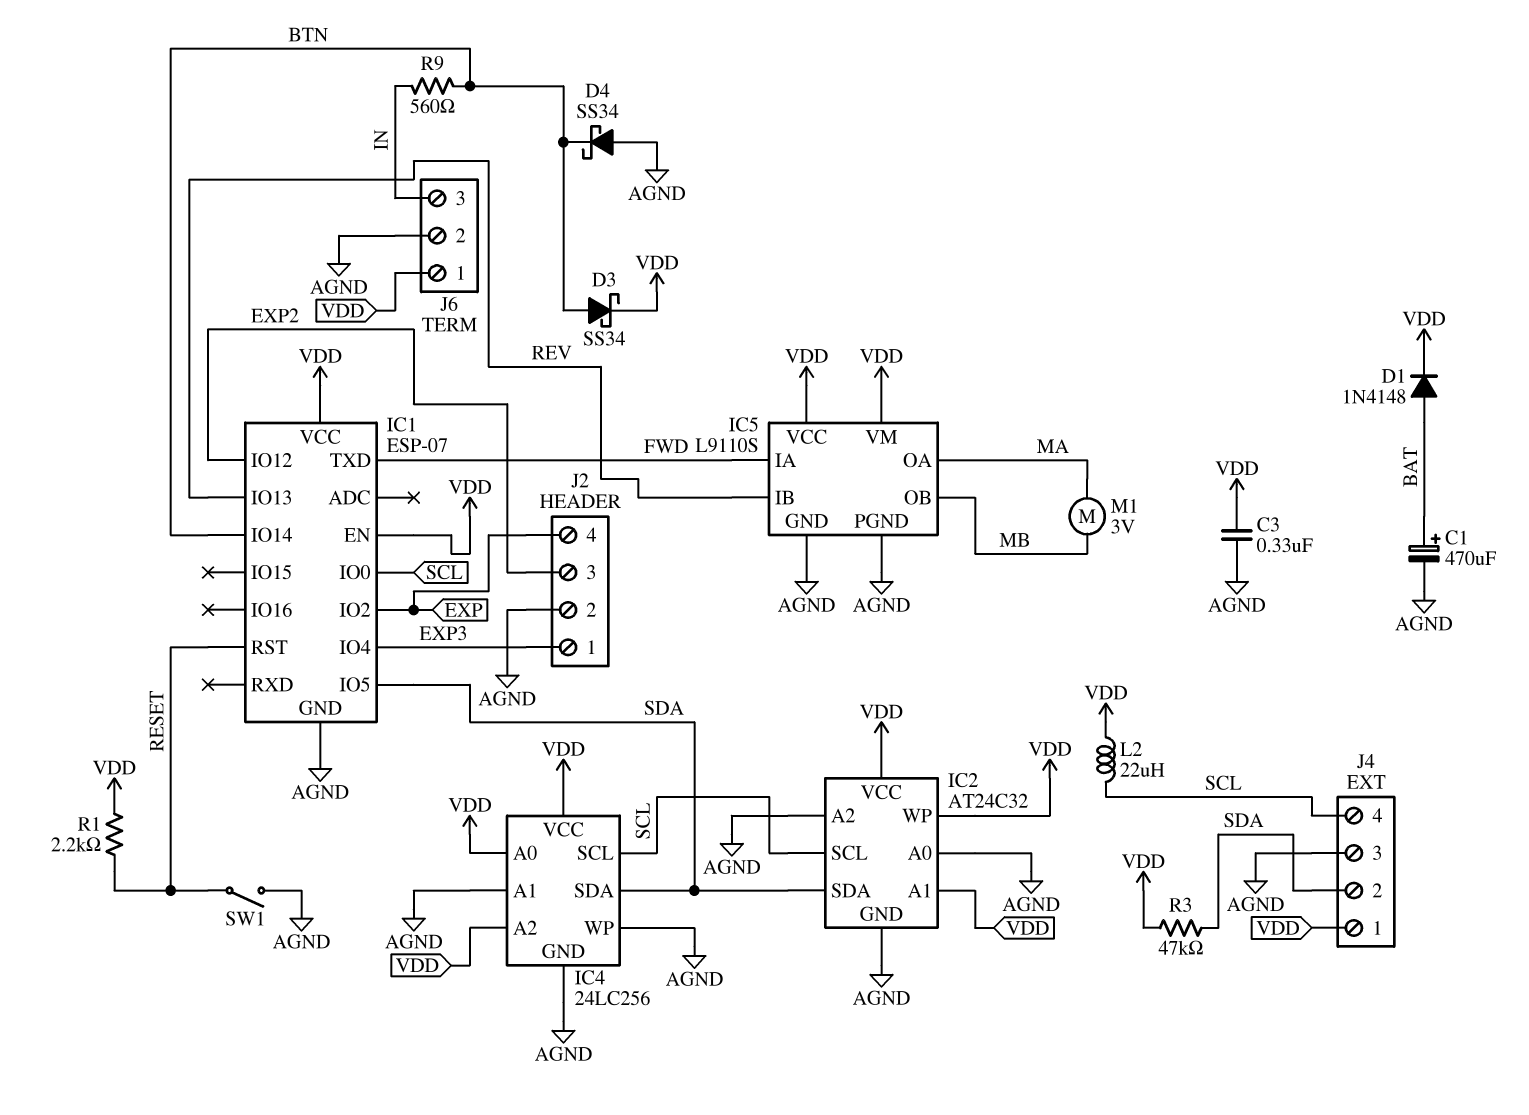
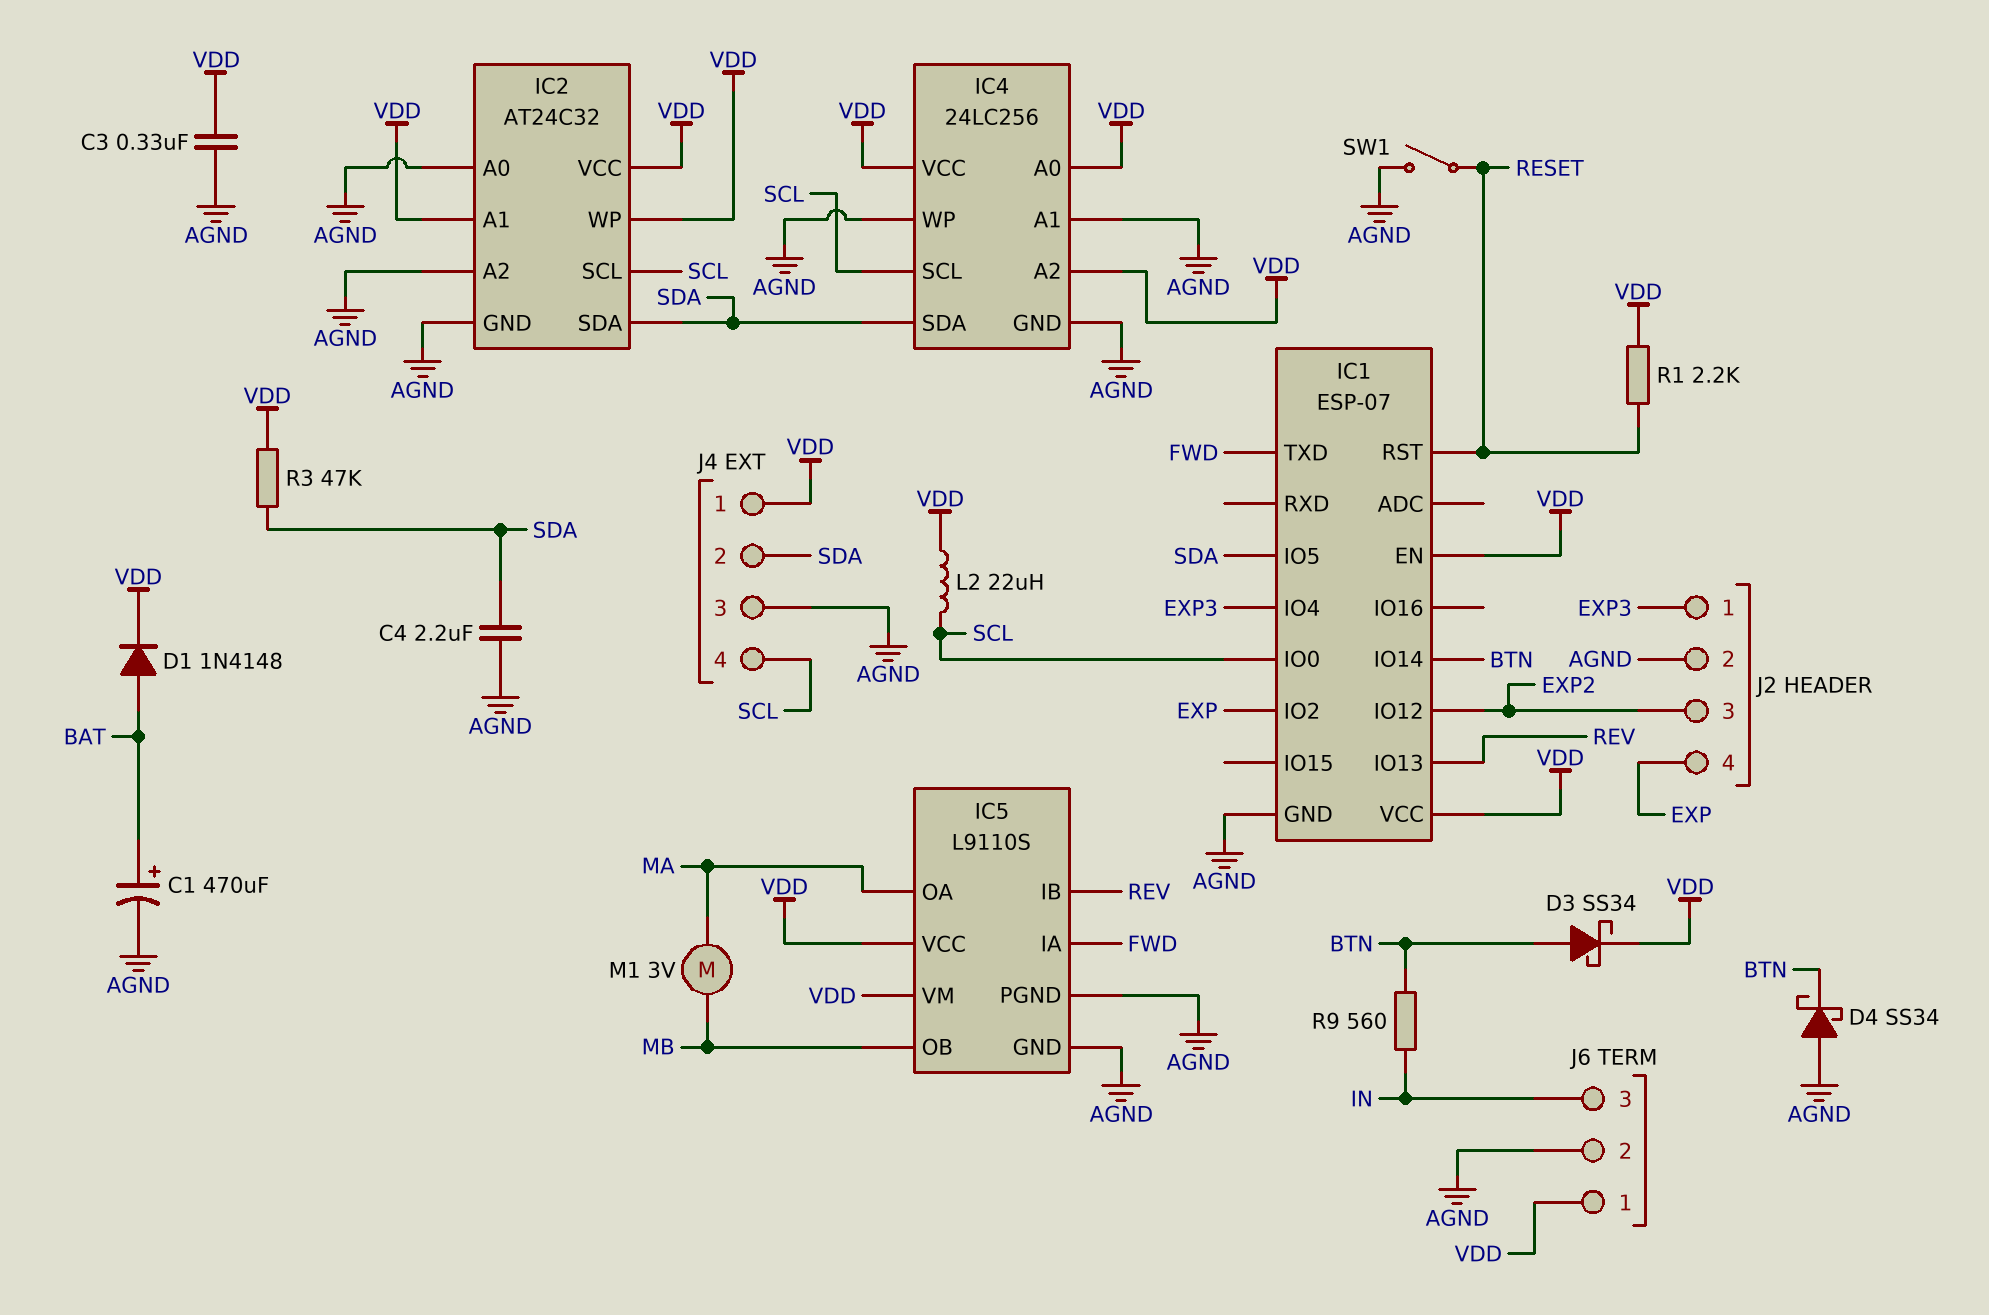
C4: none -> 2.2uF (AGND, SDA)

